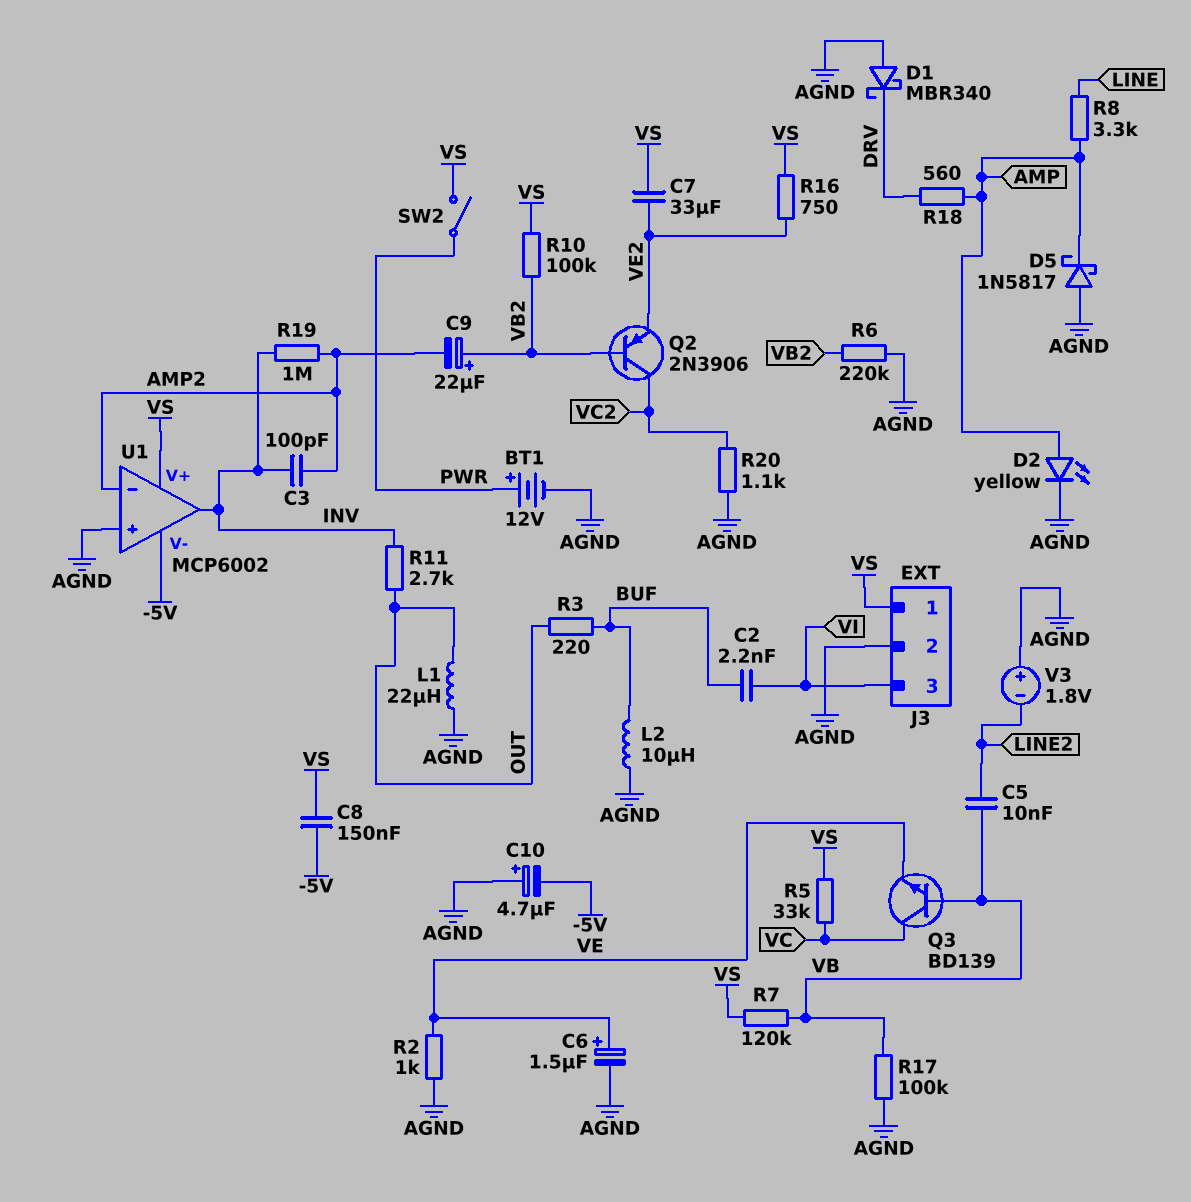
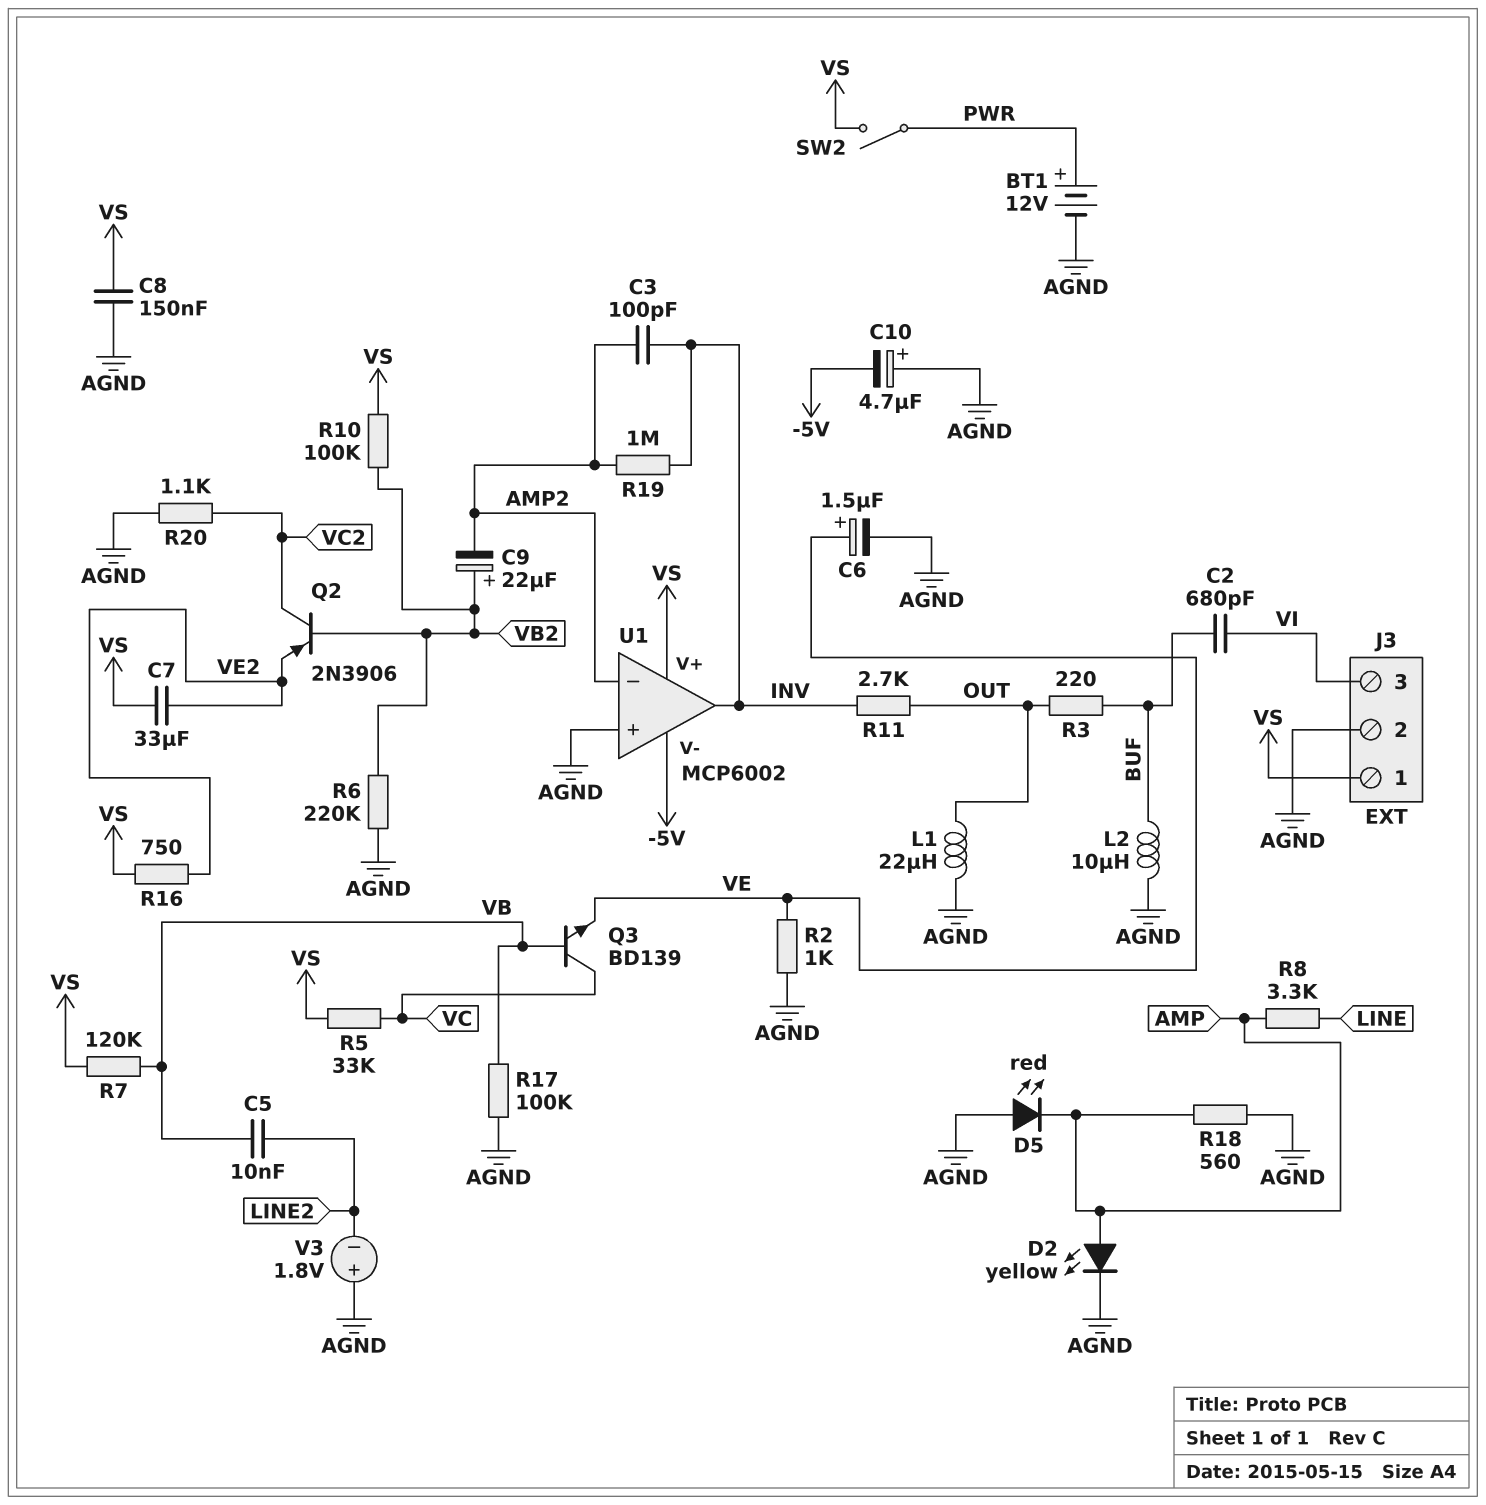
C2: 2.2nF (BUF, VI) -> 680pF (BUF, VI)
C8: 150nF (-5V, VS) -> 150nF (AGND, VS)
D1: schottky MBR340 (A AGND, K DRV) -> none
D5: schottky 1N5817 (A AGND, K AMP) -> LED red (A AGND, K AMP)
R18: 560 (AMP, DRV) -> 560 (AGND, AMP)

